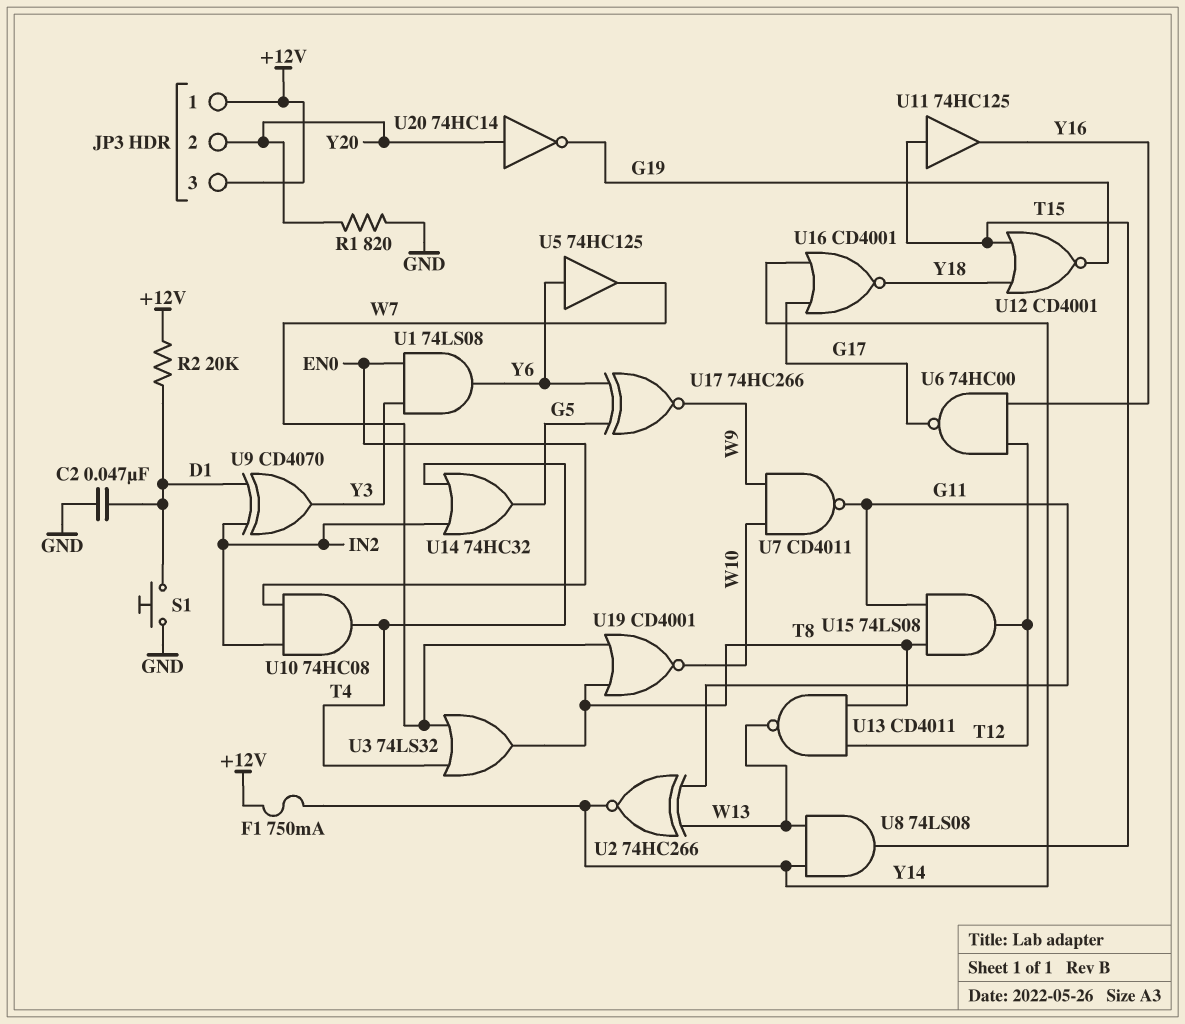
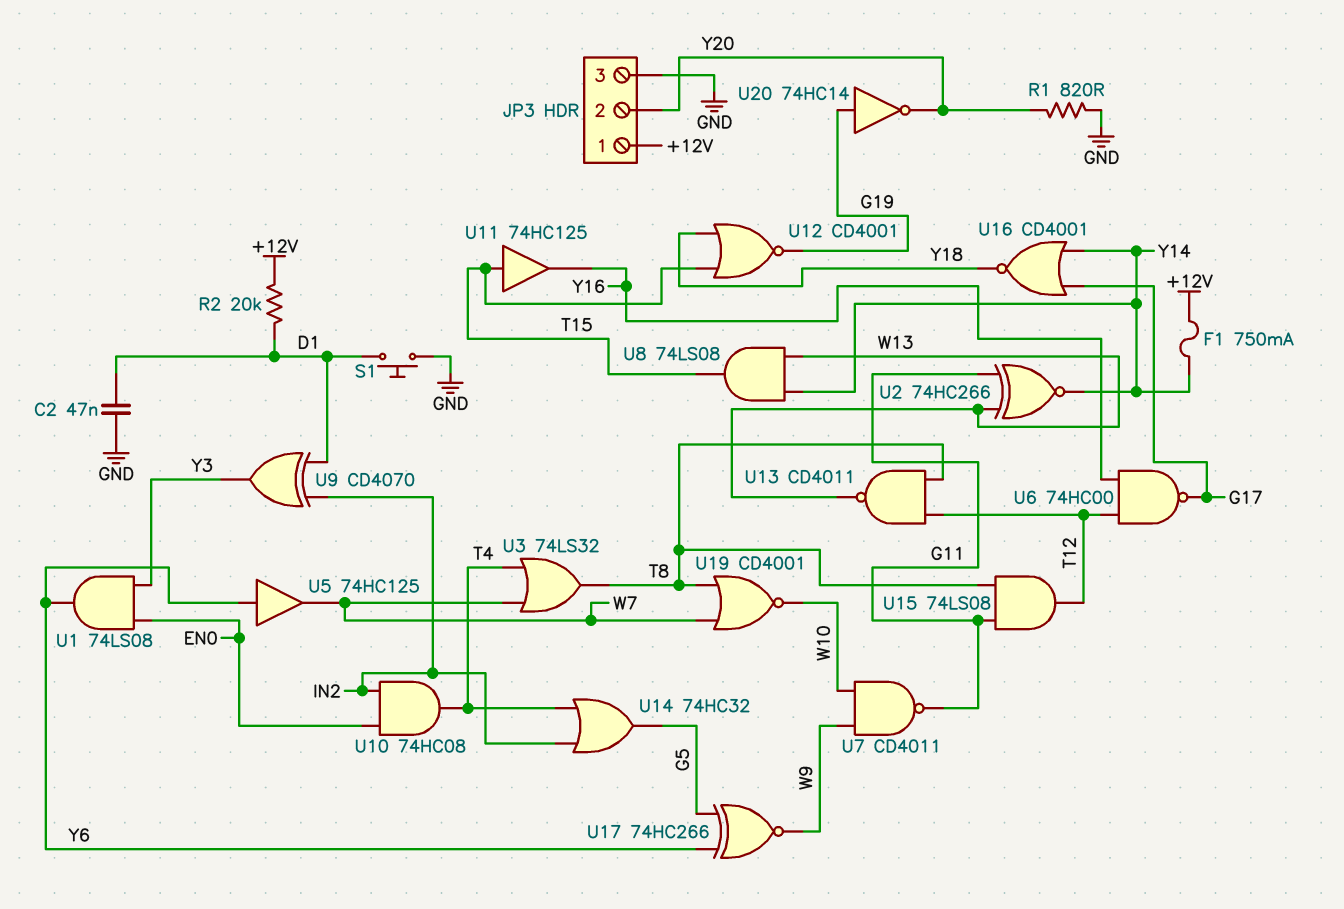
JP3 pin 3: +12V -> GND
U20: NOT 74HC14 (in Y20, out G19) -> NOT 74HC14 (in G19, out Y20)

